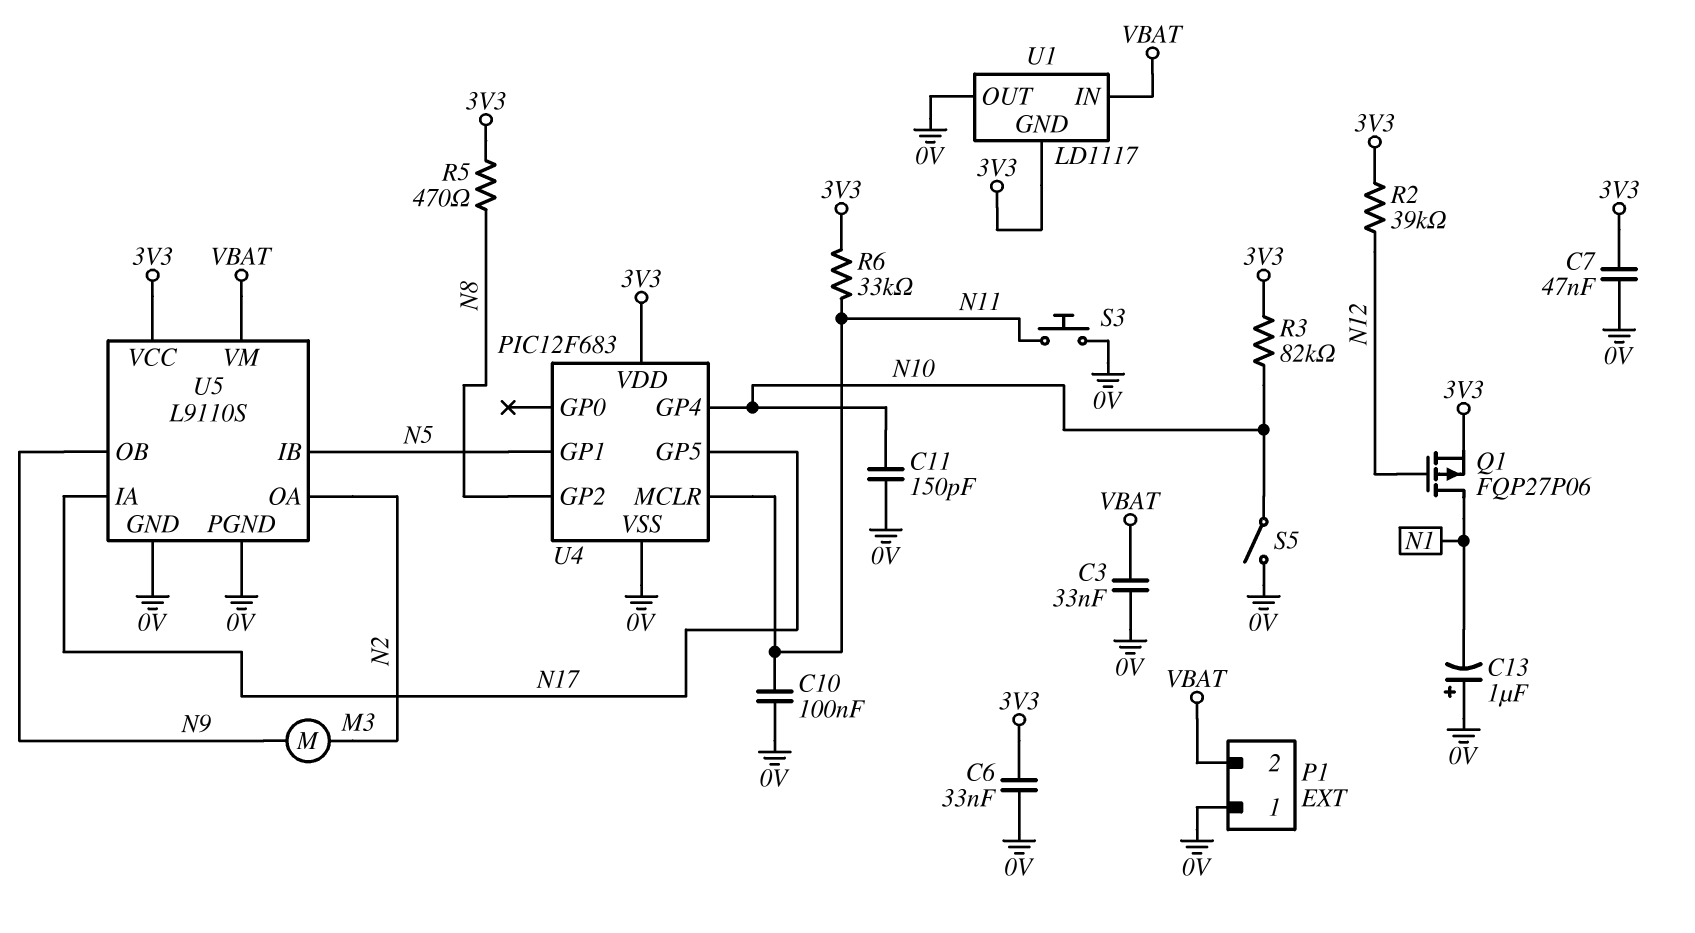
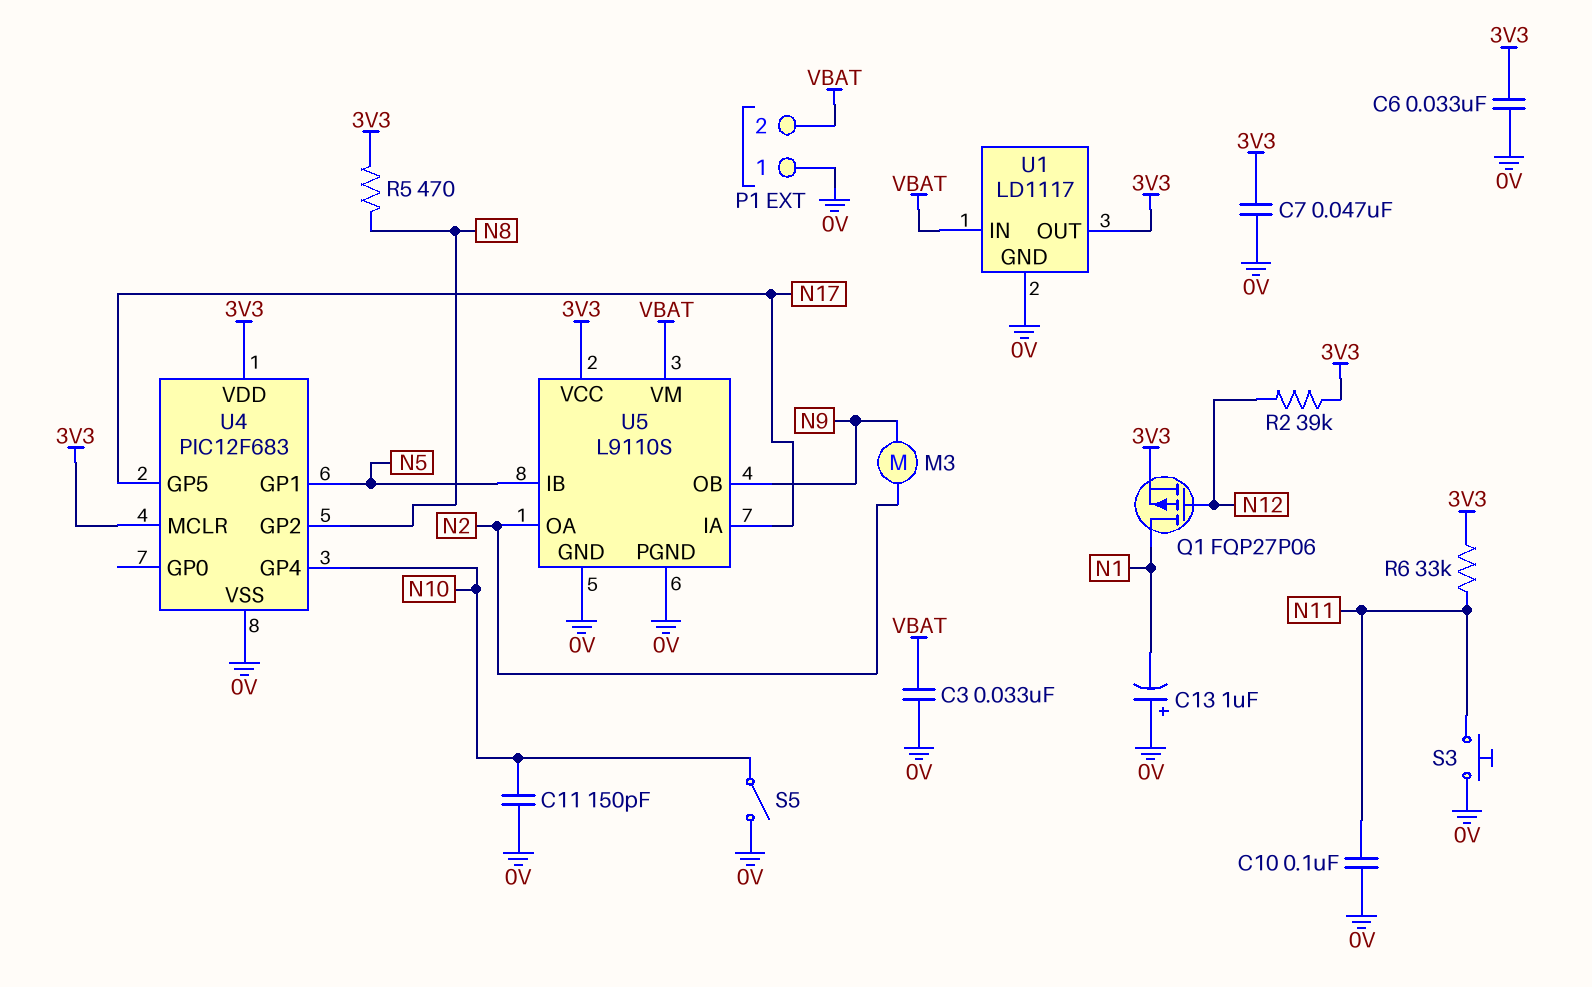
R3: 82k (3V3, N10) -> none
U1 pin GND: 3V3 -> 0V
U1 pin OUT: 0V -> 3V3
U4 pin MCLR: N11 -> 3V3

